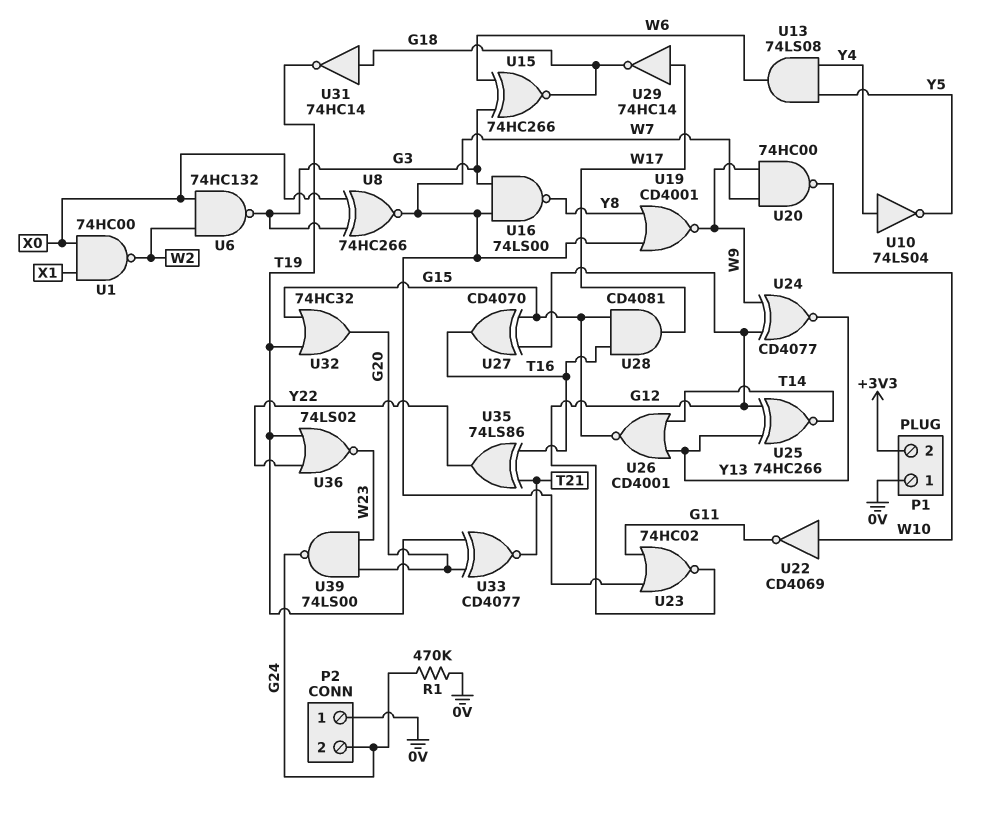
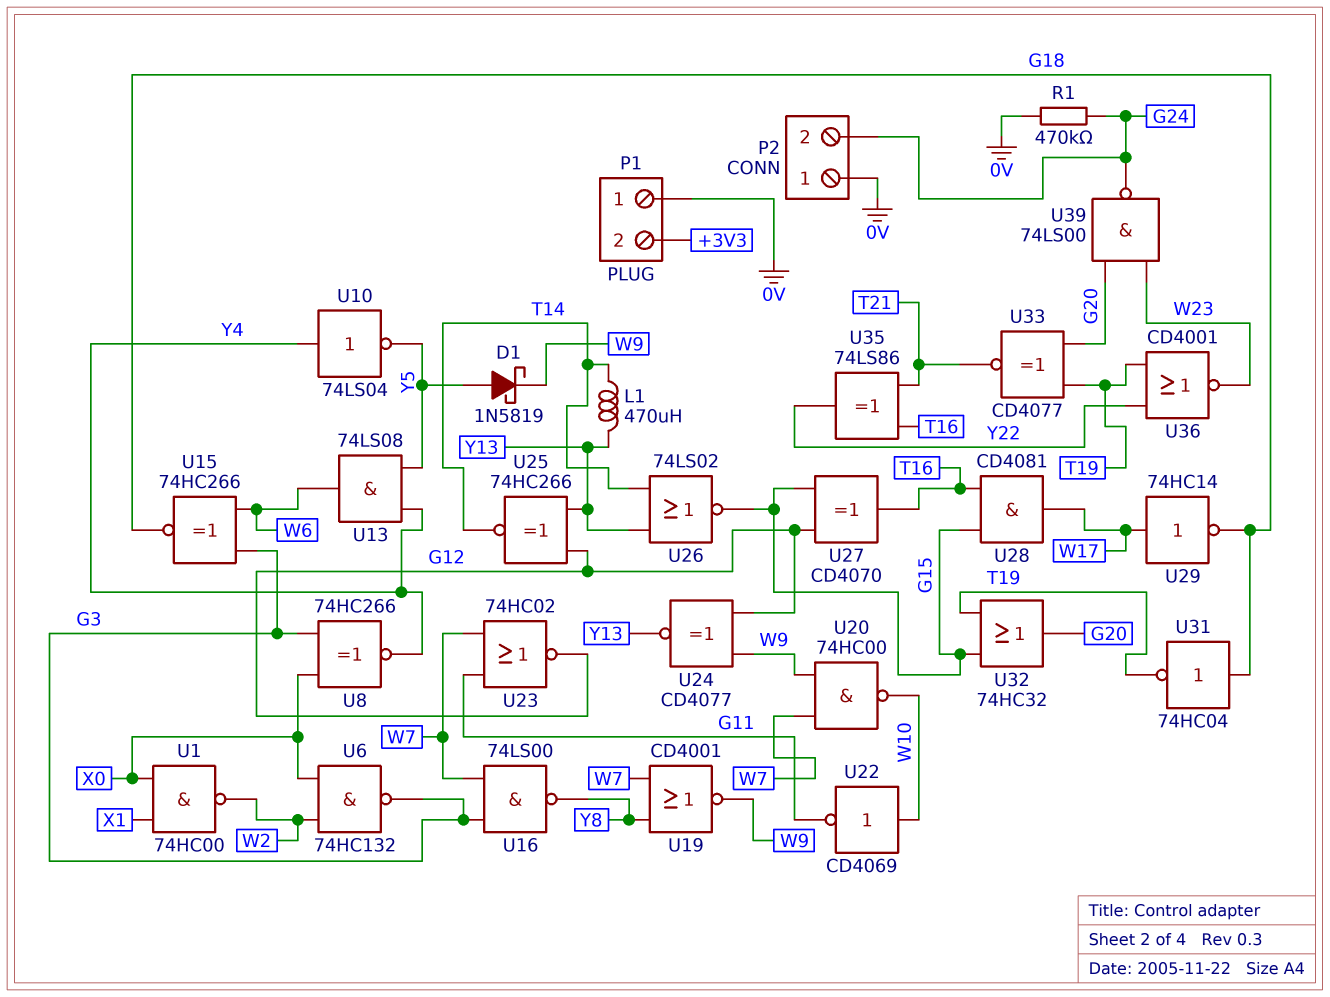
D1: none -> schottky 1N5819 (A Y5, K W9)
L1: none -> 470uH (T14, Y13)
U8: XNOR 74HC266 (in G3, in X0, out W7) -> XNOR 74HC266 (in G3, in X0, out Y4)
U26: NOR CD4001 (in T14, in Y13, out G15) -> NOR 74LS02 (in T14, in Y13, out G15)
U31: NOT 74HC14 (in G18, out T19) -> NOT 74HC04 (in G18, out T19)
U36: NOR 74LS02 (in T19, in Y22, out W23) -> NOR CD4001 (in T19, in Y22, out W23)

